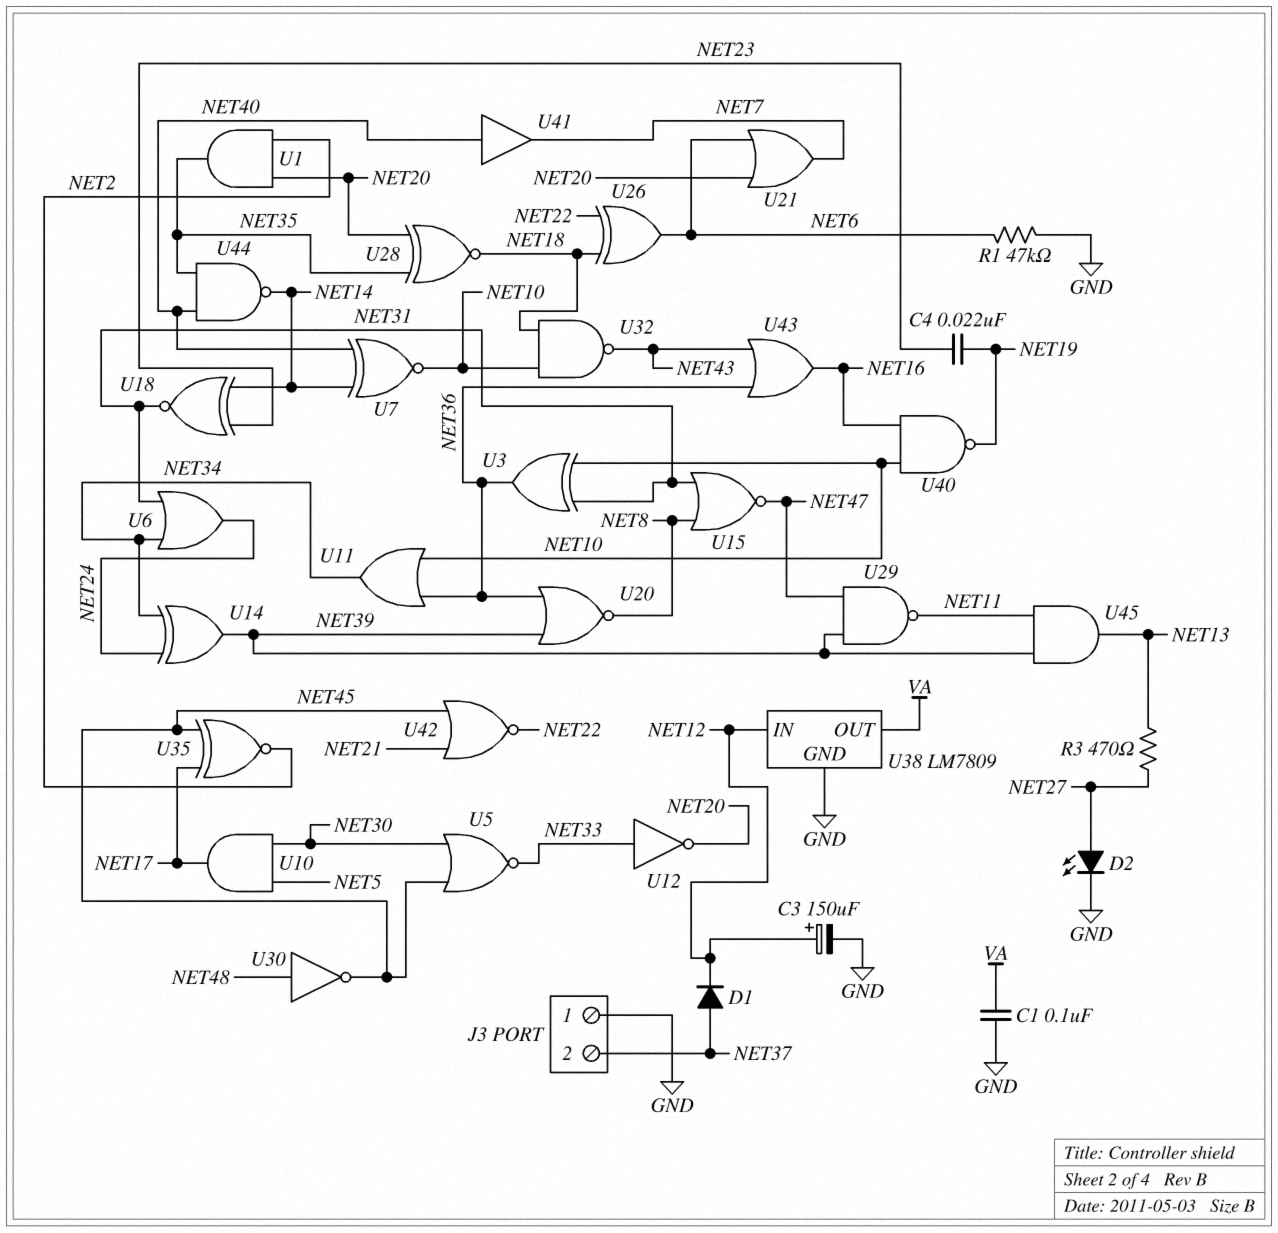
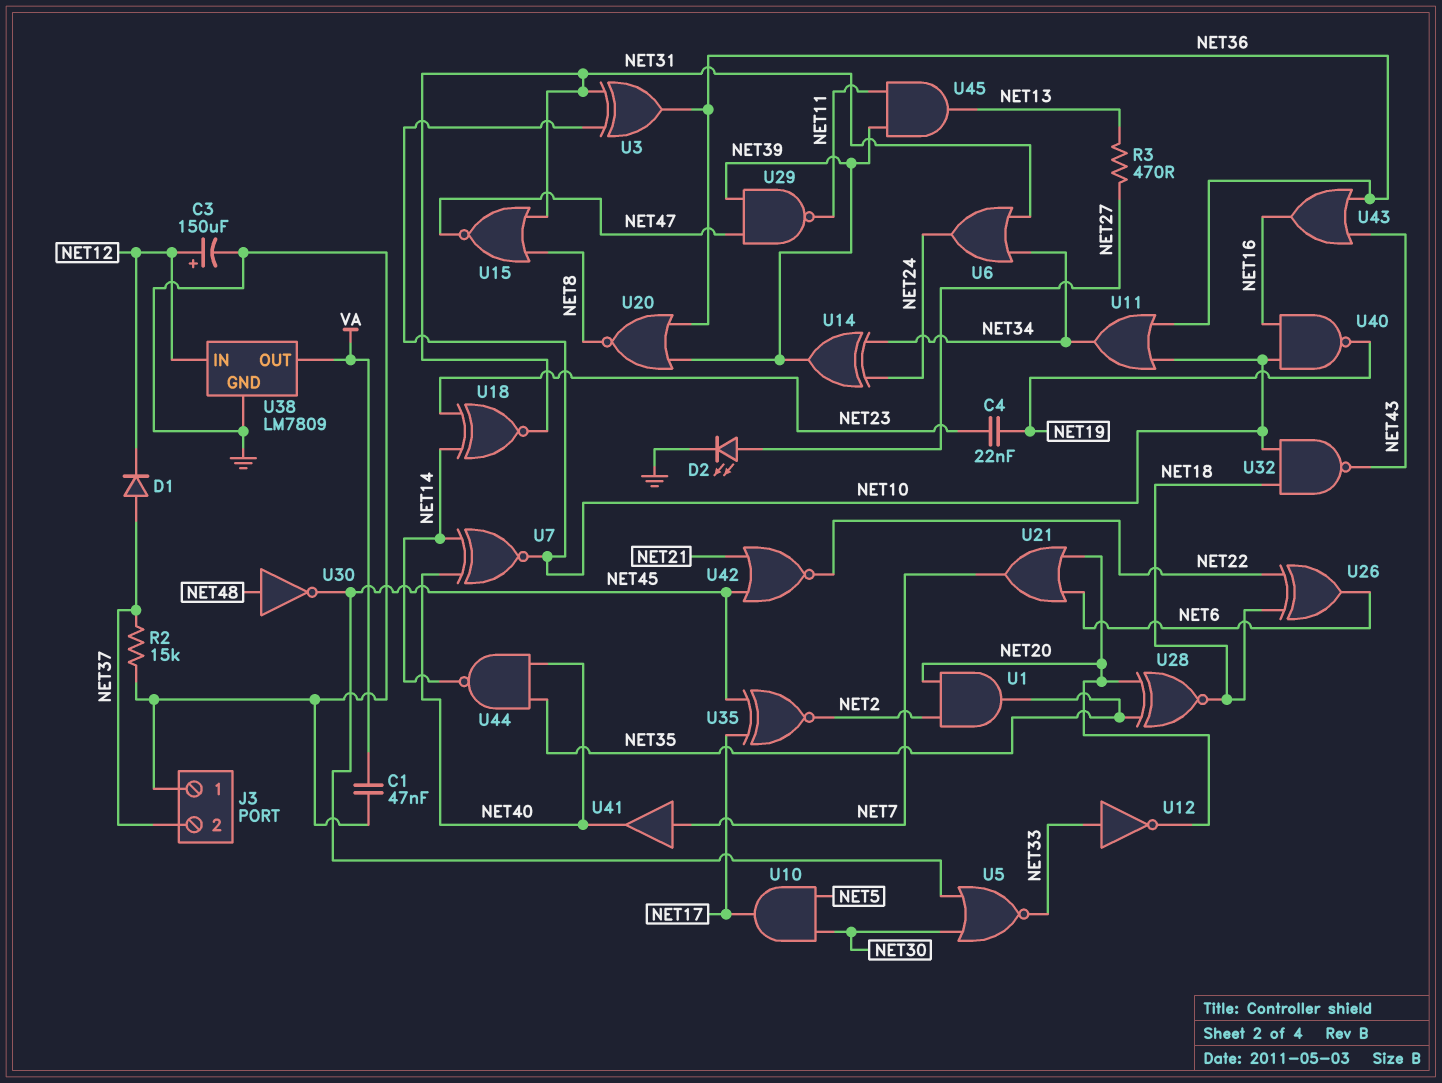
C1: 100nF (GND, VA) -> 47nF (GND, VA)
R1: 47k (GND, NET6) -> none
R2: none -> 15k (GND, NET37)
U41: buffer (in NET40, out NET7) -> buffer (in NET7, out NET40)

